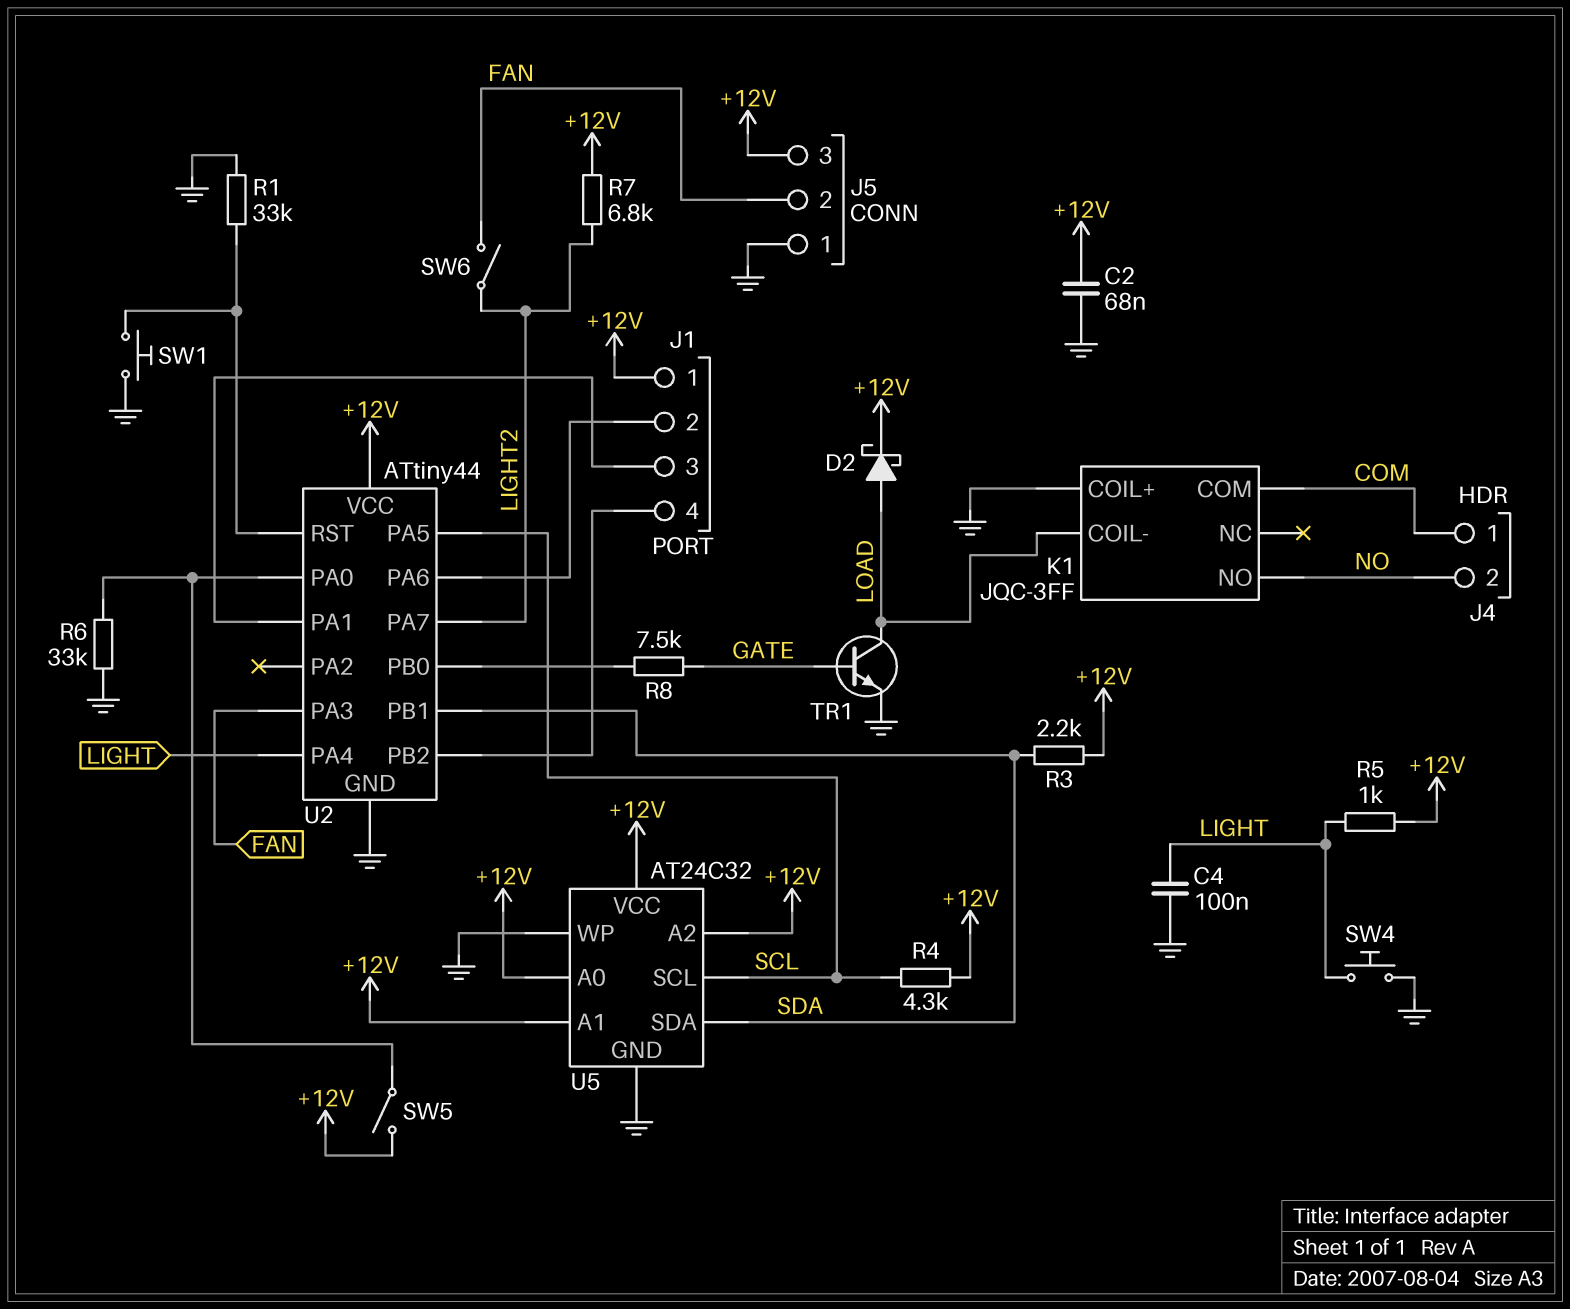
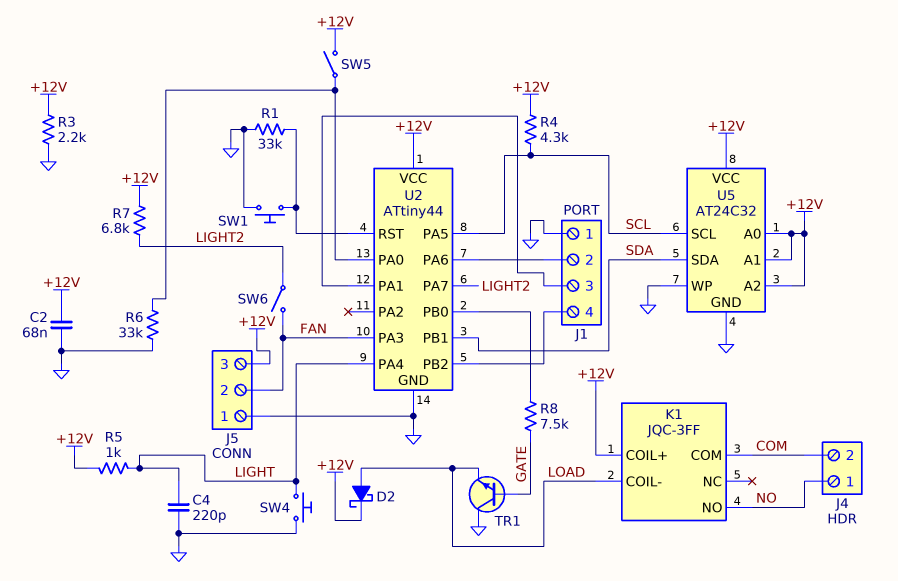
C4: 100nF (GND, LIGHT) -> 220pF (GND, LIGHT)
J1 pin 1: +12V -> GND
J4 pin 1: COM -> NO
J4 pin 2: NO -> COM
K1 pin COIL+: GND -> +12V
R3: 2.2k (+12V, SDA) -> 2.2k (+12V, GND)
TR1: NPN (B GATE, C LOAD, E GND) -> NPN (B GATE, C GND, E LOAD)

